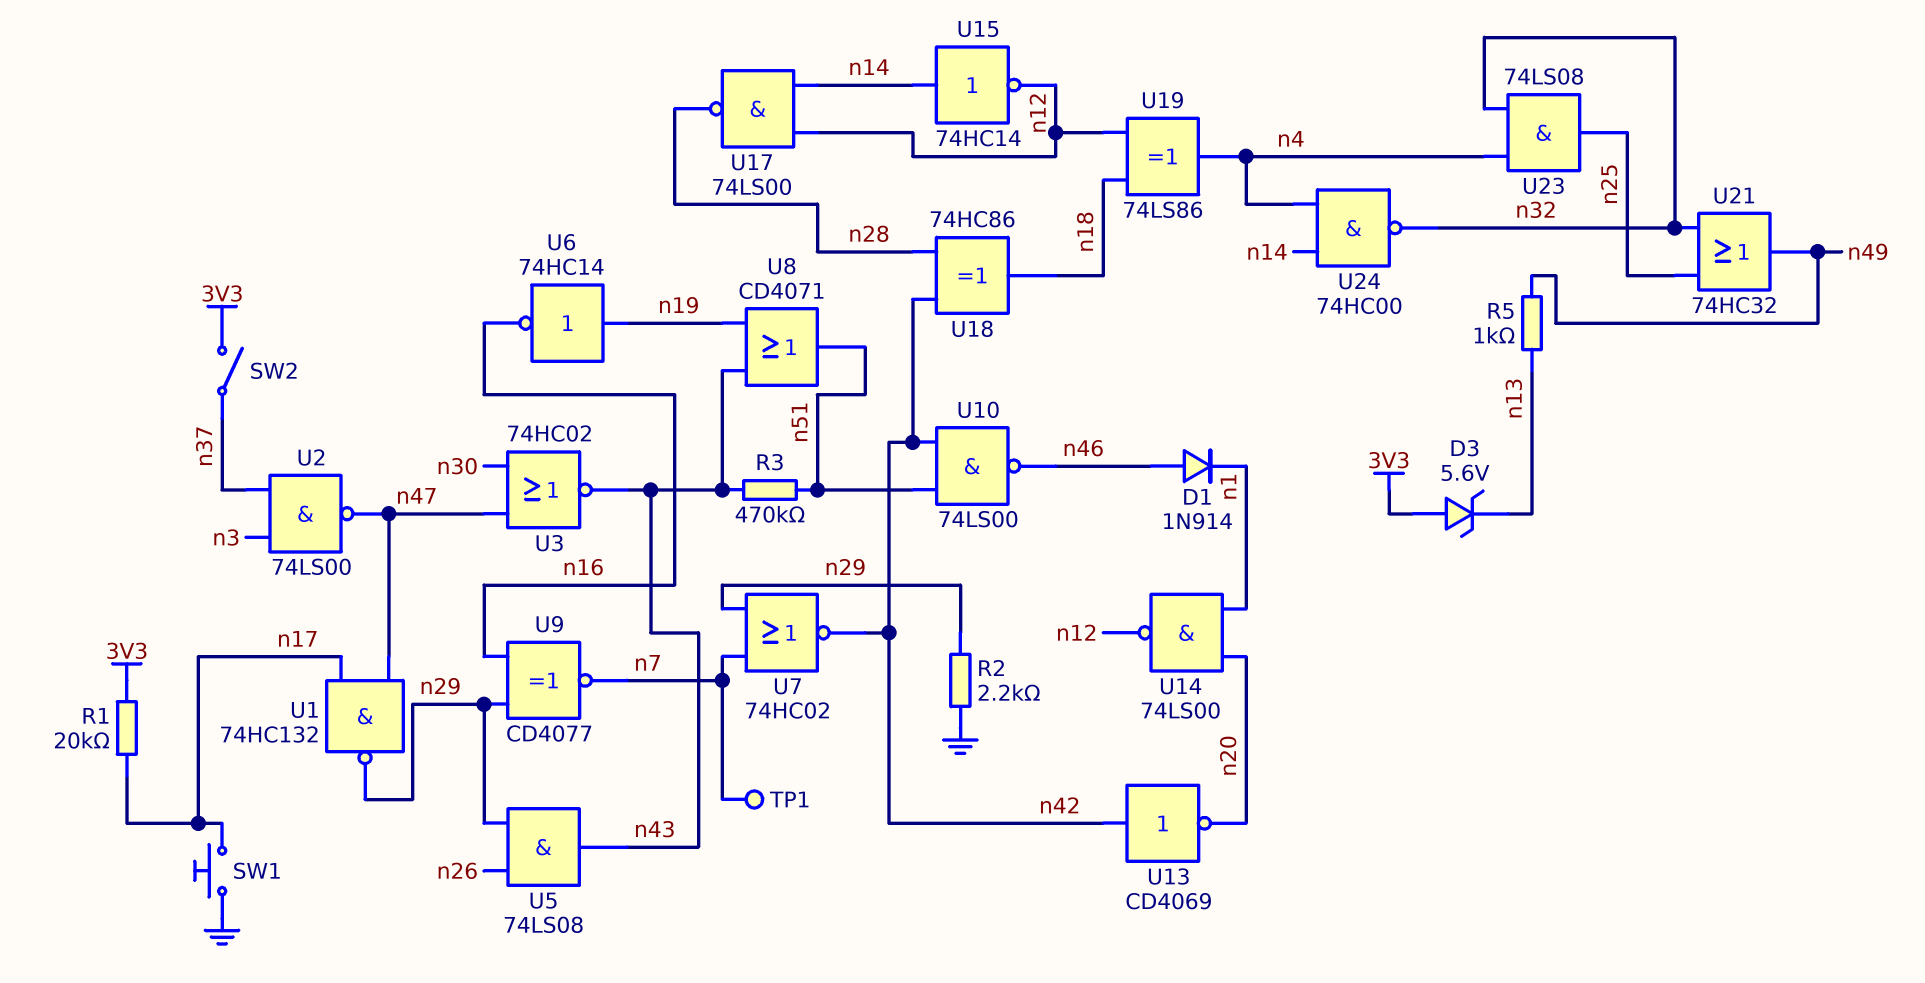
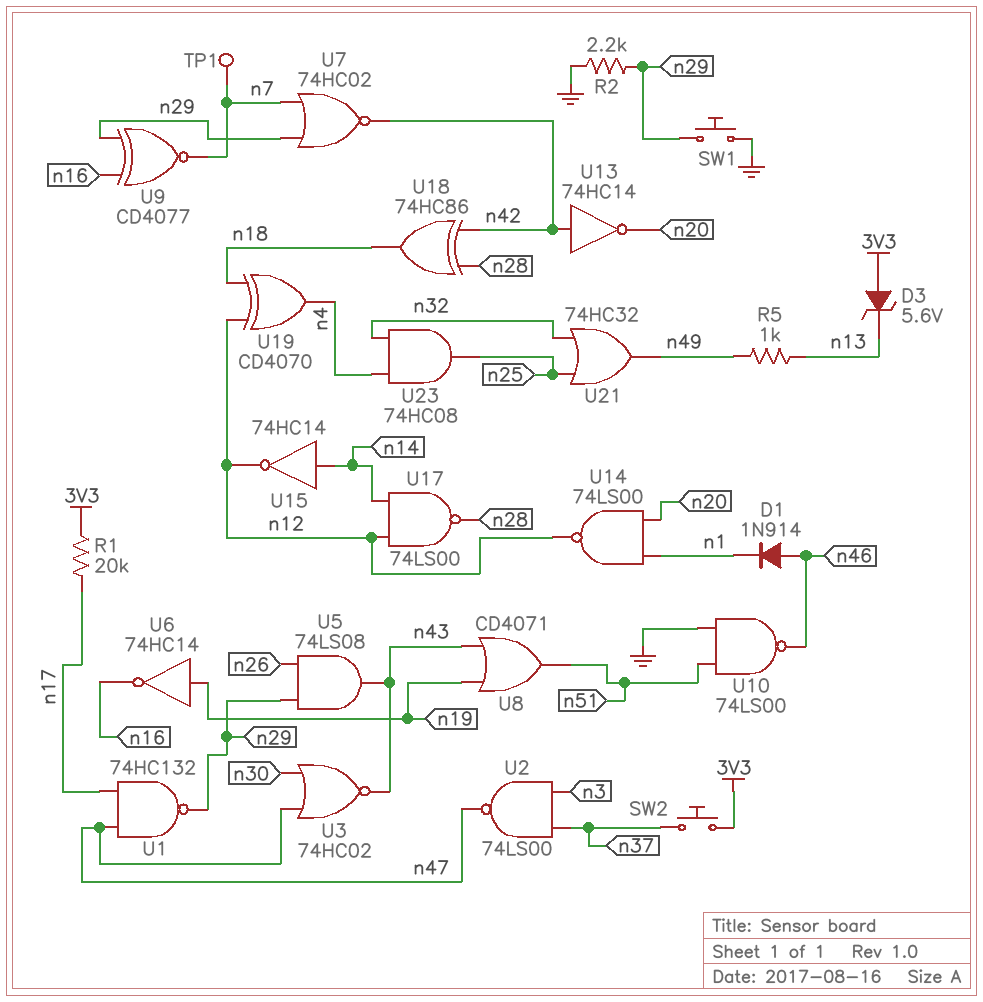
R3: 470k (n43, n51) -> none
SW1: button (GND, n17) -> button (GND, n29)
SW2: switch (3V3, n37) -> button (3V3, n37)
U10: NAND 74LS00 (in n42, in n51, out n46) -> NAND 74LS00 (in GND, in n51, out n46)
U13: NOT CD4069 (in n42, out n20) -> NOT 74HC14 (in n42, out n20)
U19: XOR 74LS86 (in n12, in n18, out n4) -> XOR CD4070 (in n12, in n18, out n4)
U23: AND 74LS08 (in n4, in n32, out n25) -> AND 74HC08 (in n4, in n32, out n25)
U24: NAND 74HC00 (in n4, in n14, out n32) -> none

